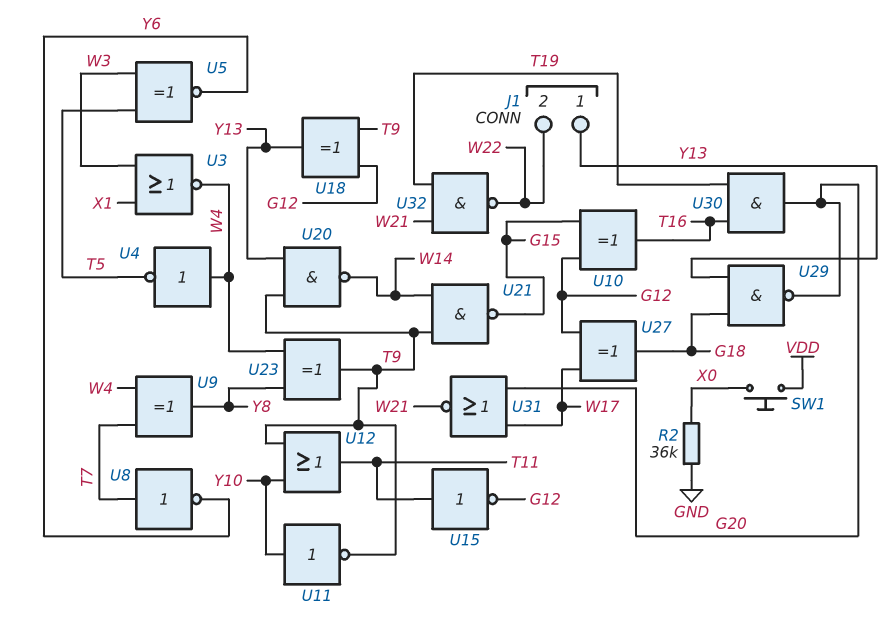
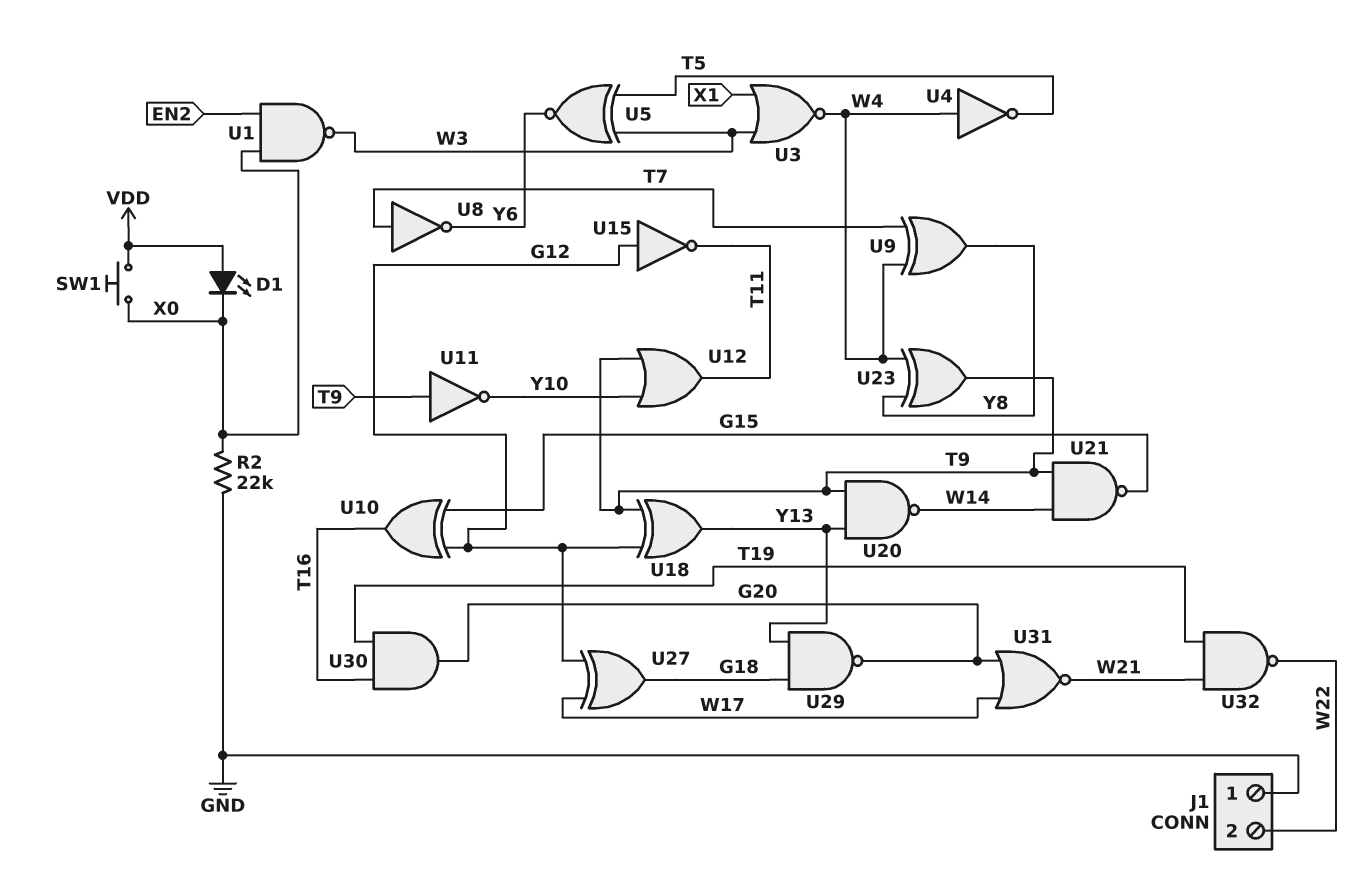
D1: none -> LED (A VDD, K X0)
J1 pin 1: Y13 -> GND
R2: 36k (GND, X0) -> 22k (GND, X0)
U1: none -> NAND (in EN2, in X0, out W3)
U11: NOT (in Y10, out T9) -> NOT (in T9, out Y10)
U15: NOT (in T11, out G12) -> NOT (in G12, out T11)

